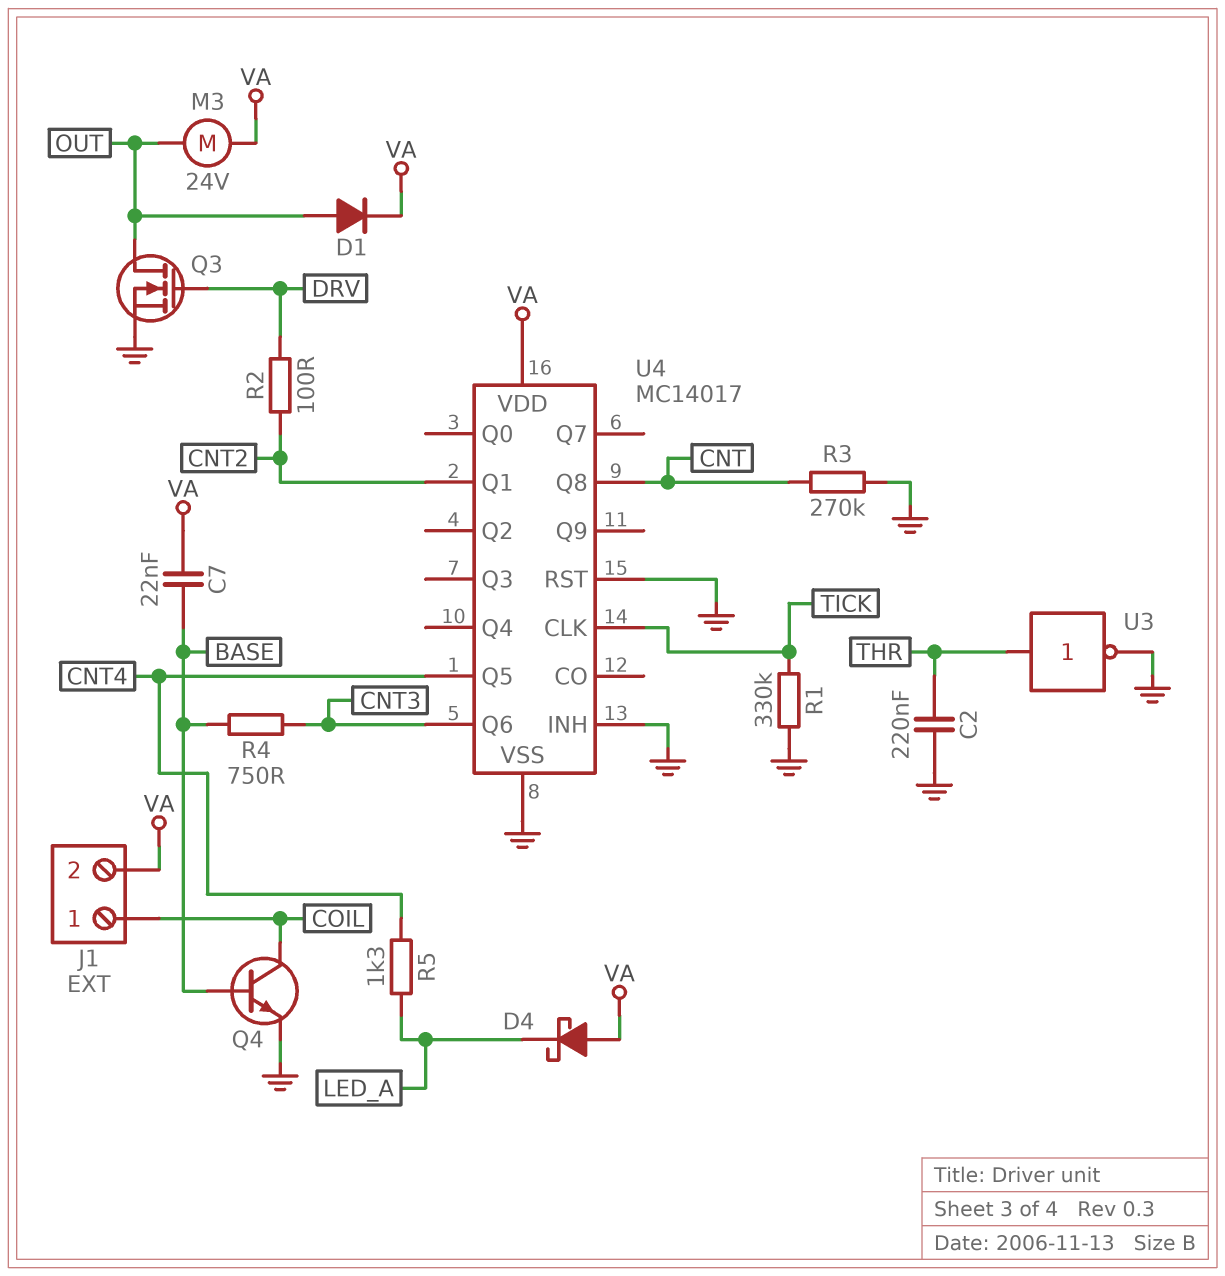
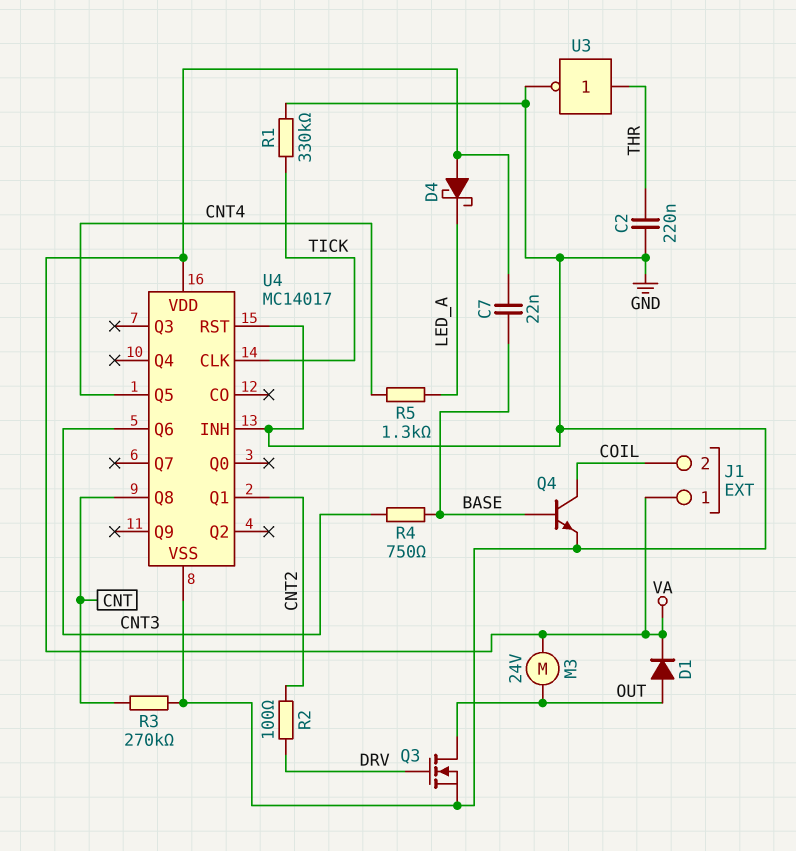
J1 pin 1: COIL -> VA
J1 pin 2: VA -> COIL

